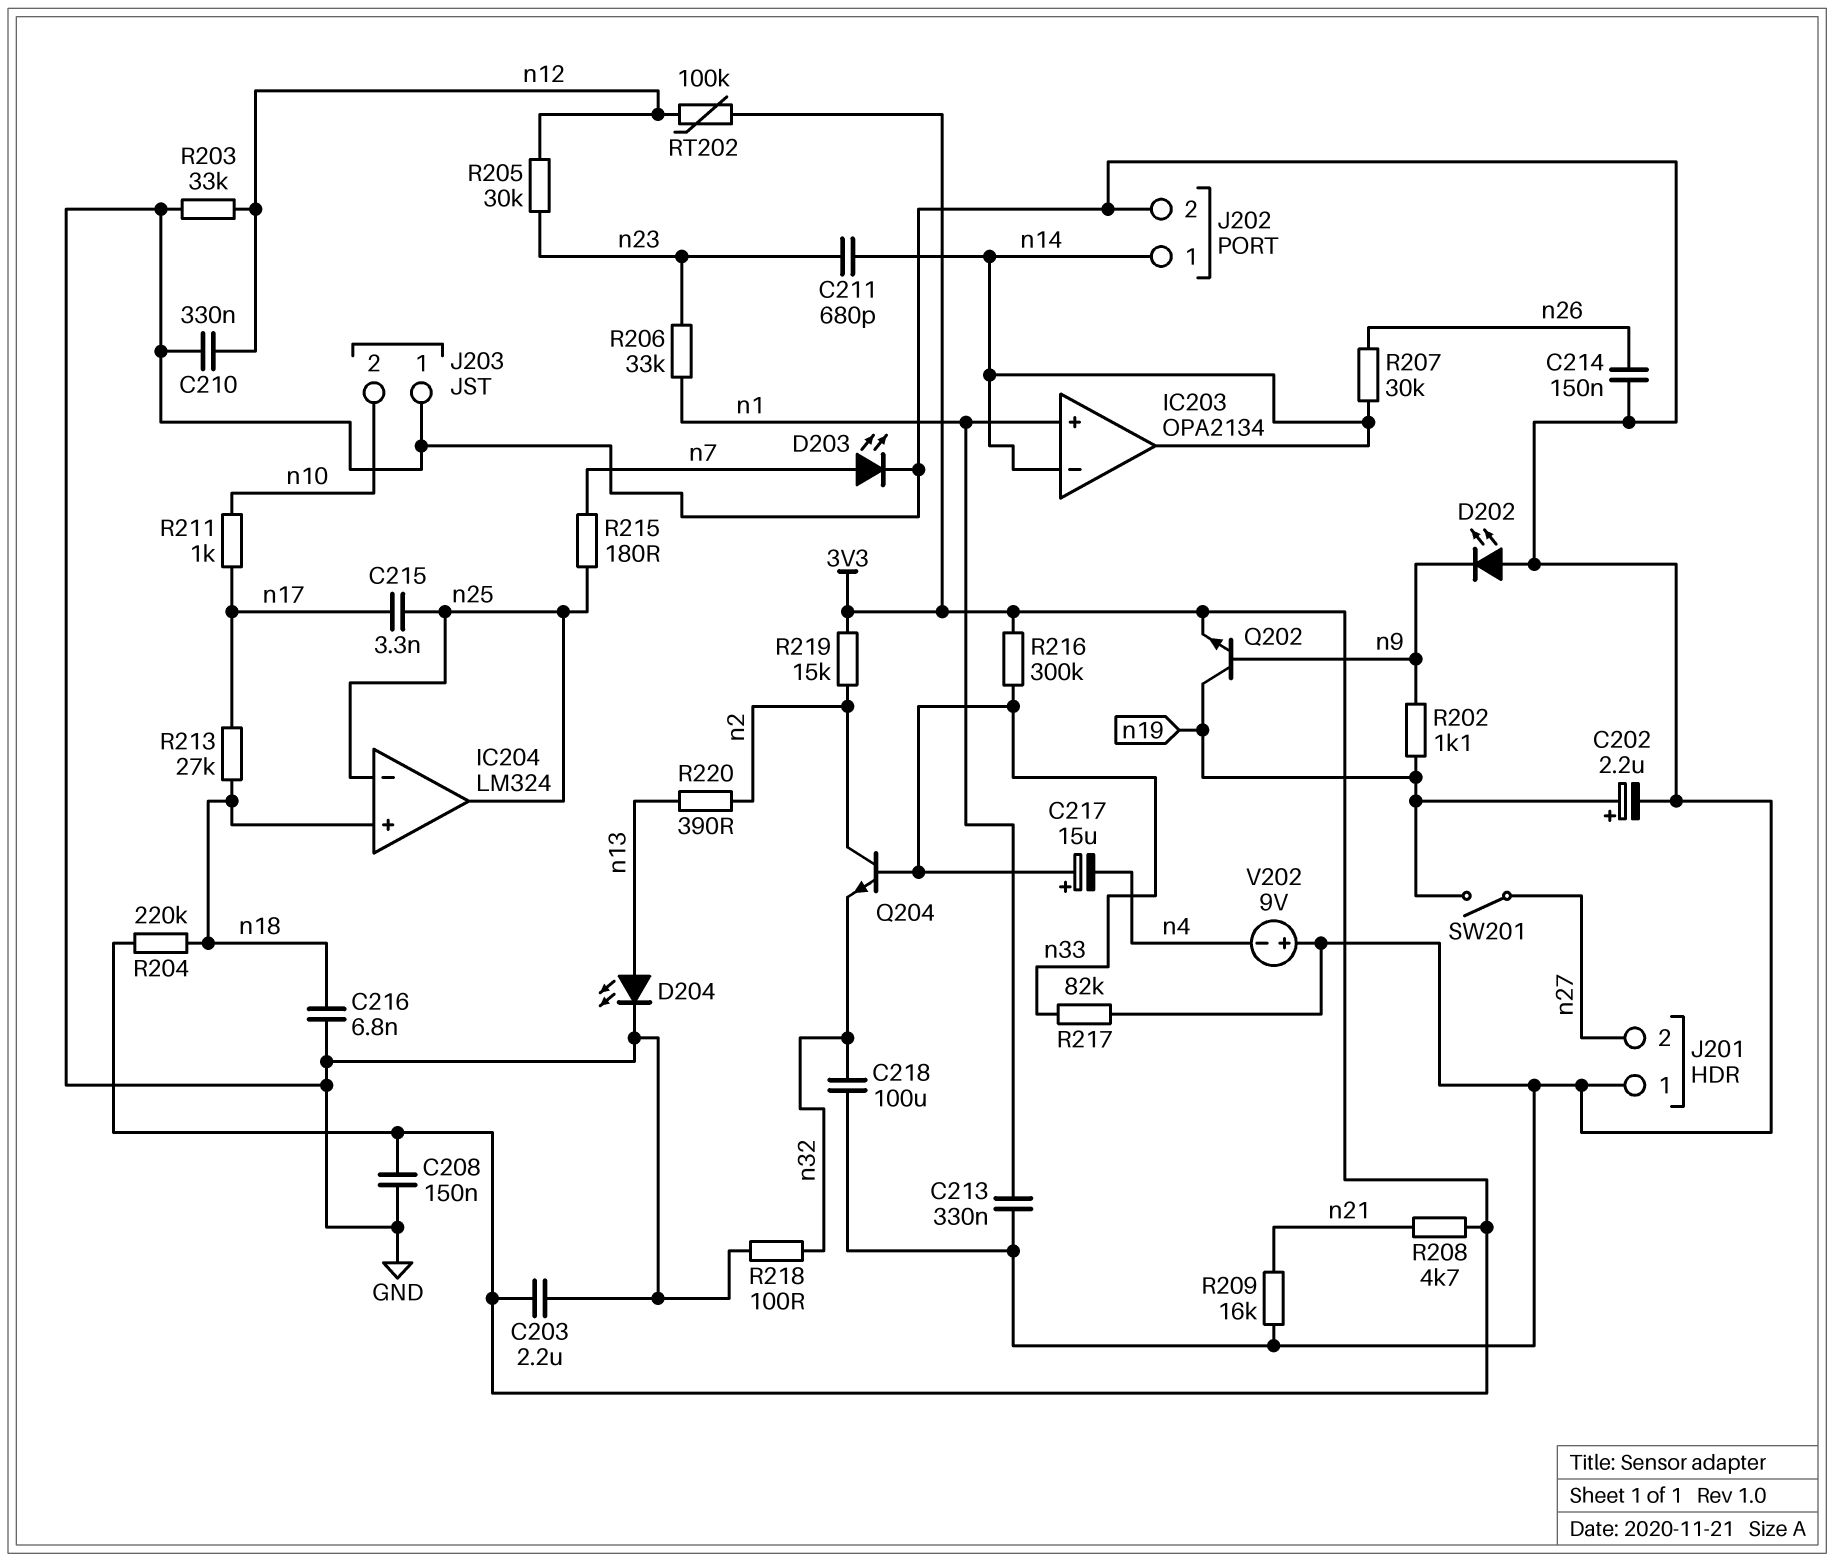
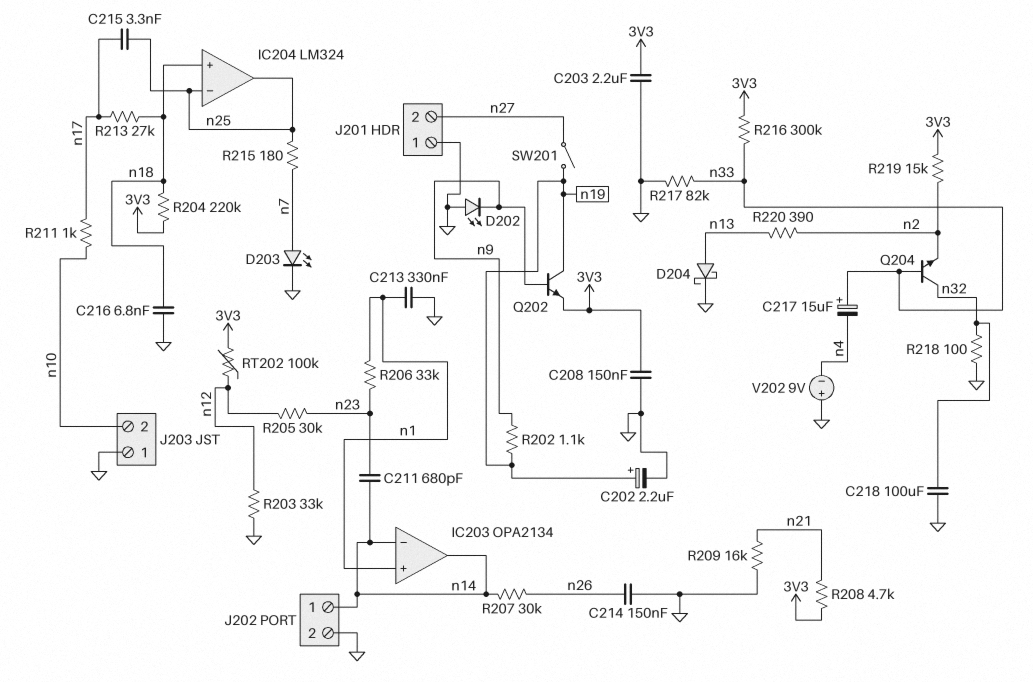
C210: 330nF (GND, n12) -> none
D204: LED (A n13, K GND) -> schottky (A n13, K GND)
Q204: NPN (B n33, C n2, E n32) -> NPN (B n33, C n32, E n2)

